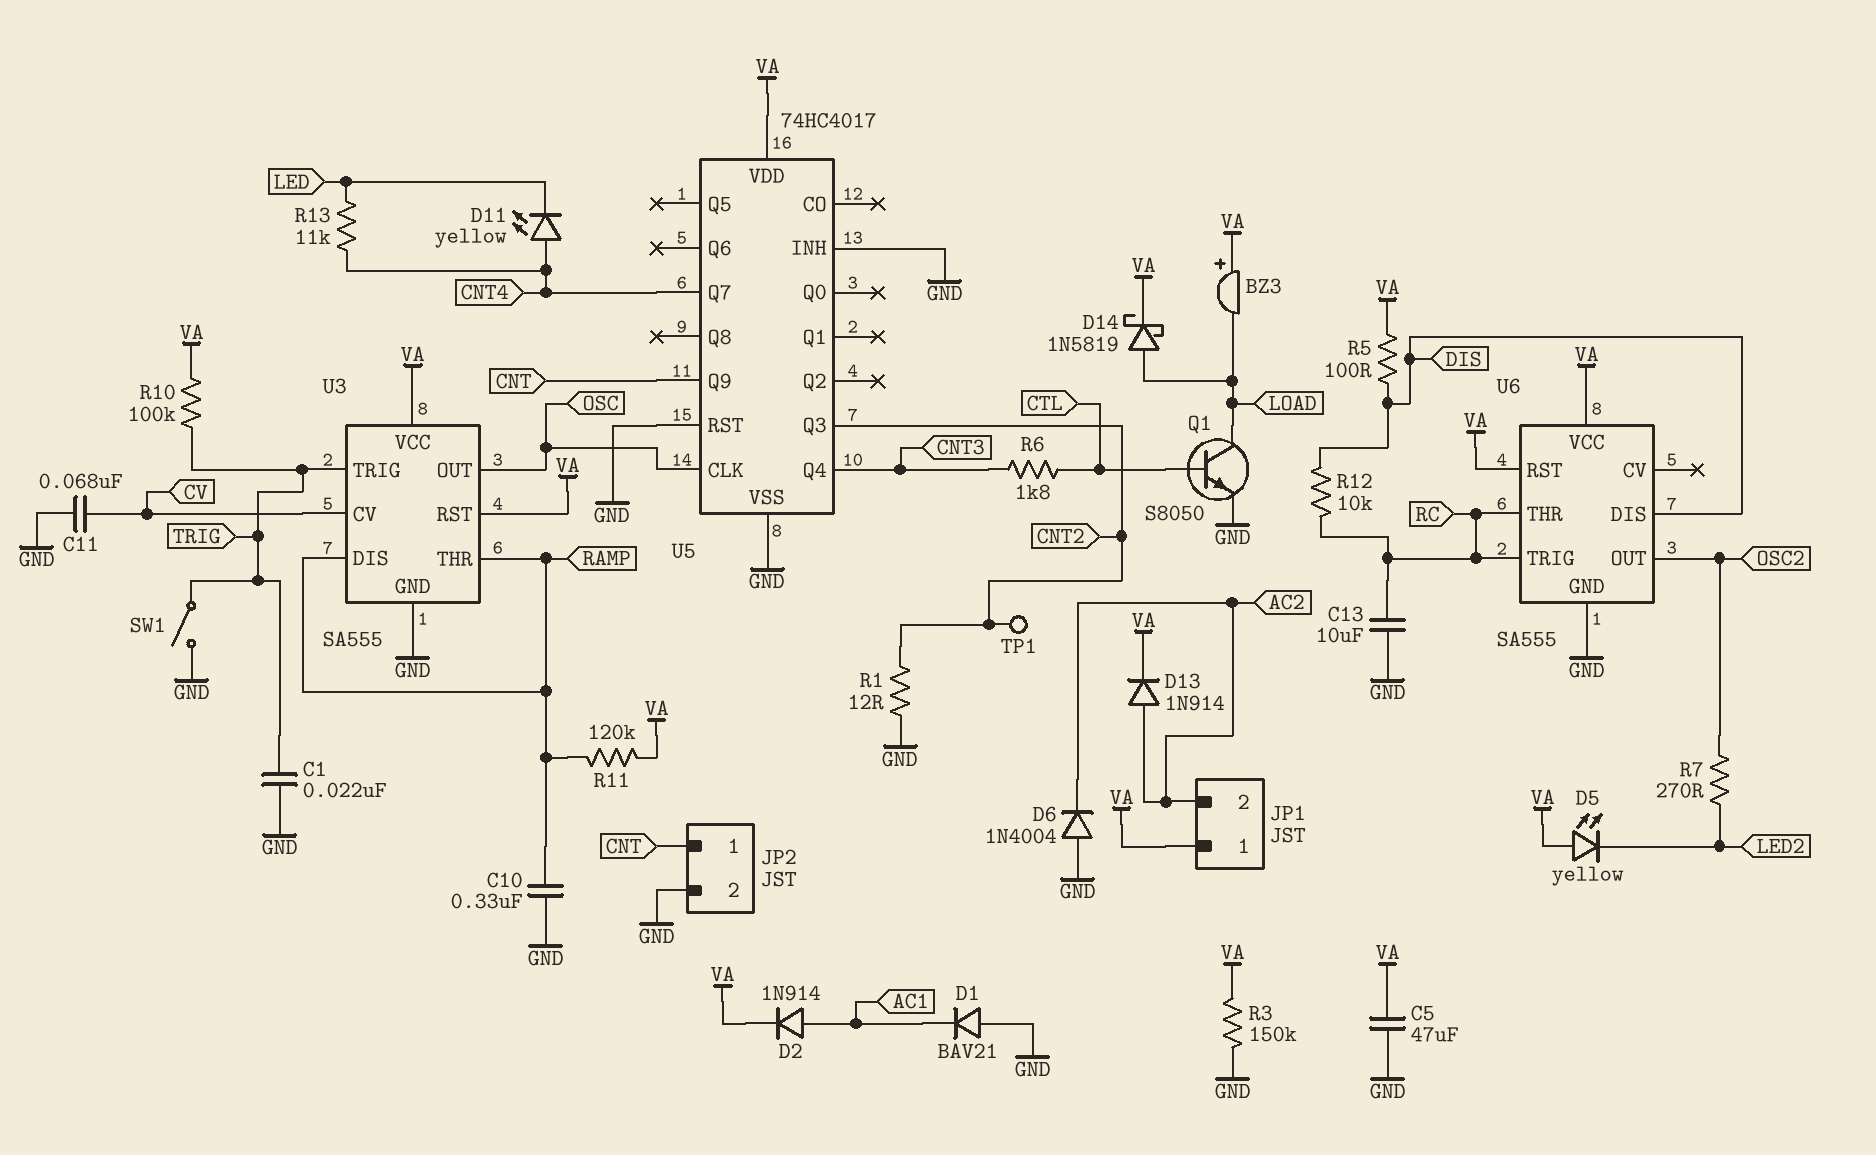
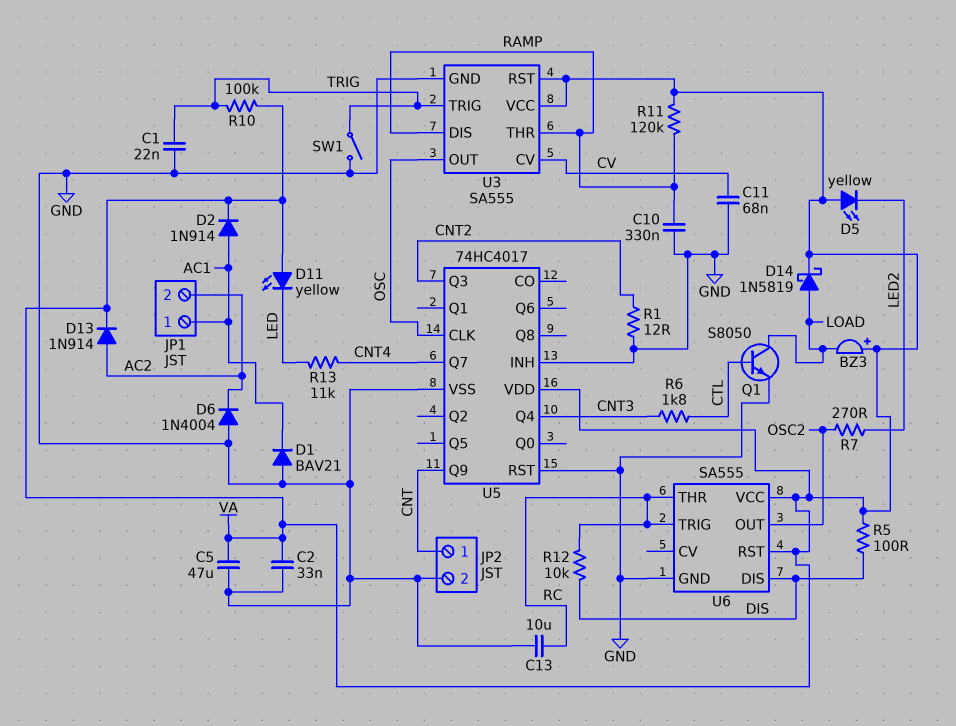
C2: none -> 33nF (GND, VA)
D11: LED yellow (A CNT4, K LED) -> LED yellow (A VA, K LED)
JP1 pin 1: VA -> AC1
R3: 150k (GND, VA) -> none
TP1: test point (CNT2) -> none

